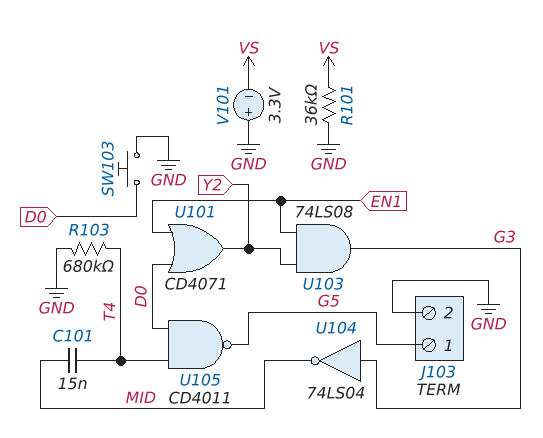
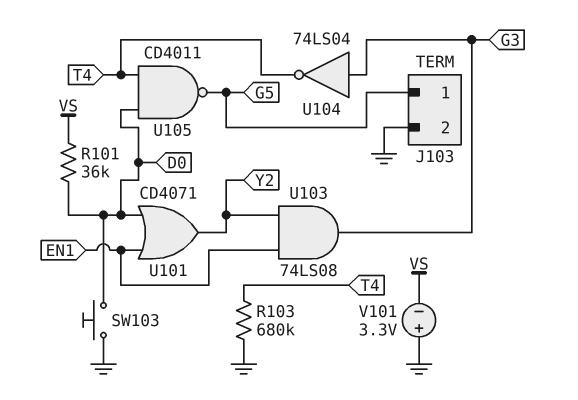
C101: 15nF (MID, T4) -> none
R101: 36k (GND, VS) -> 36k (D0, VS)
U104: NOT 74LS04 (in G3, out MID) -> NOT 74LS04 (in G3, out T4)

